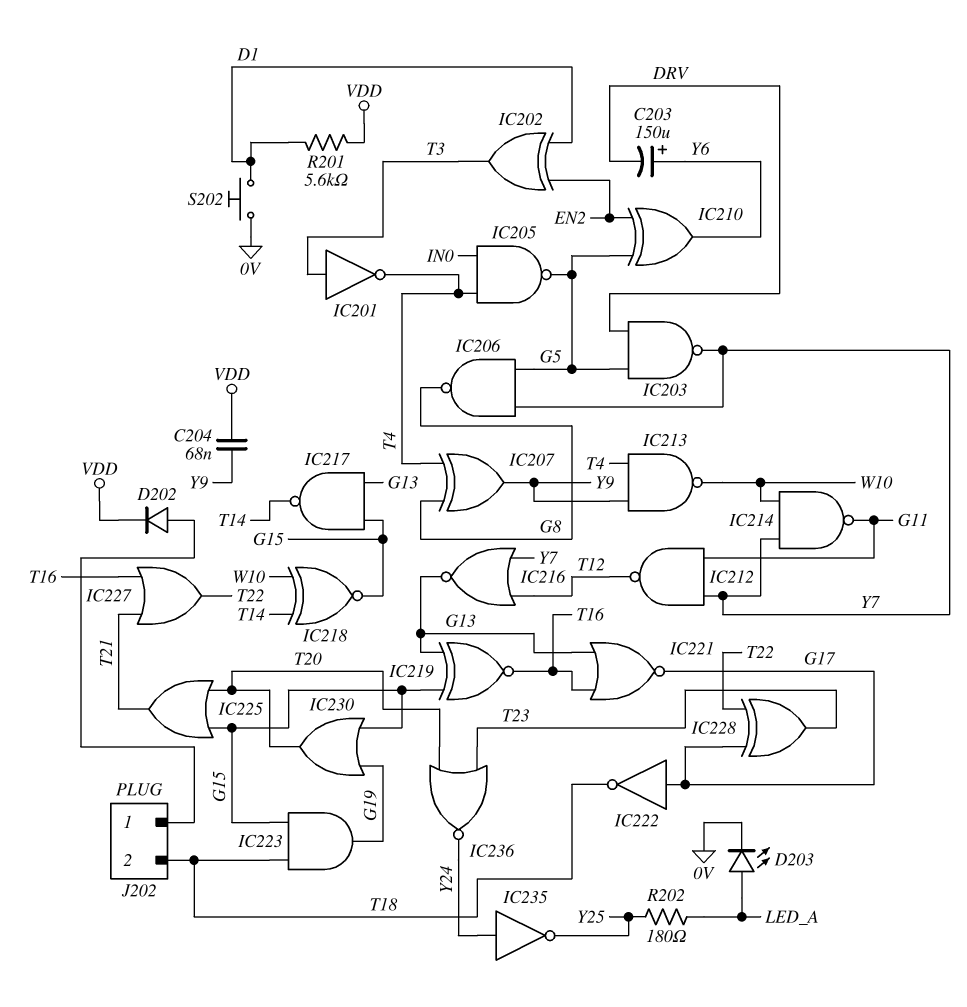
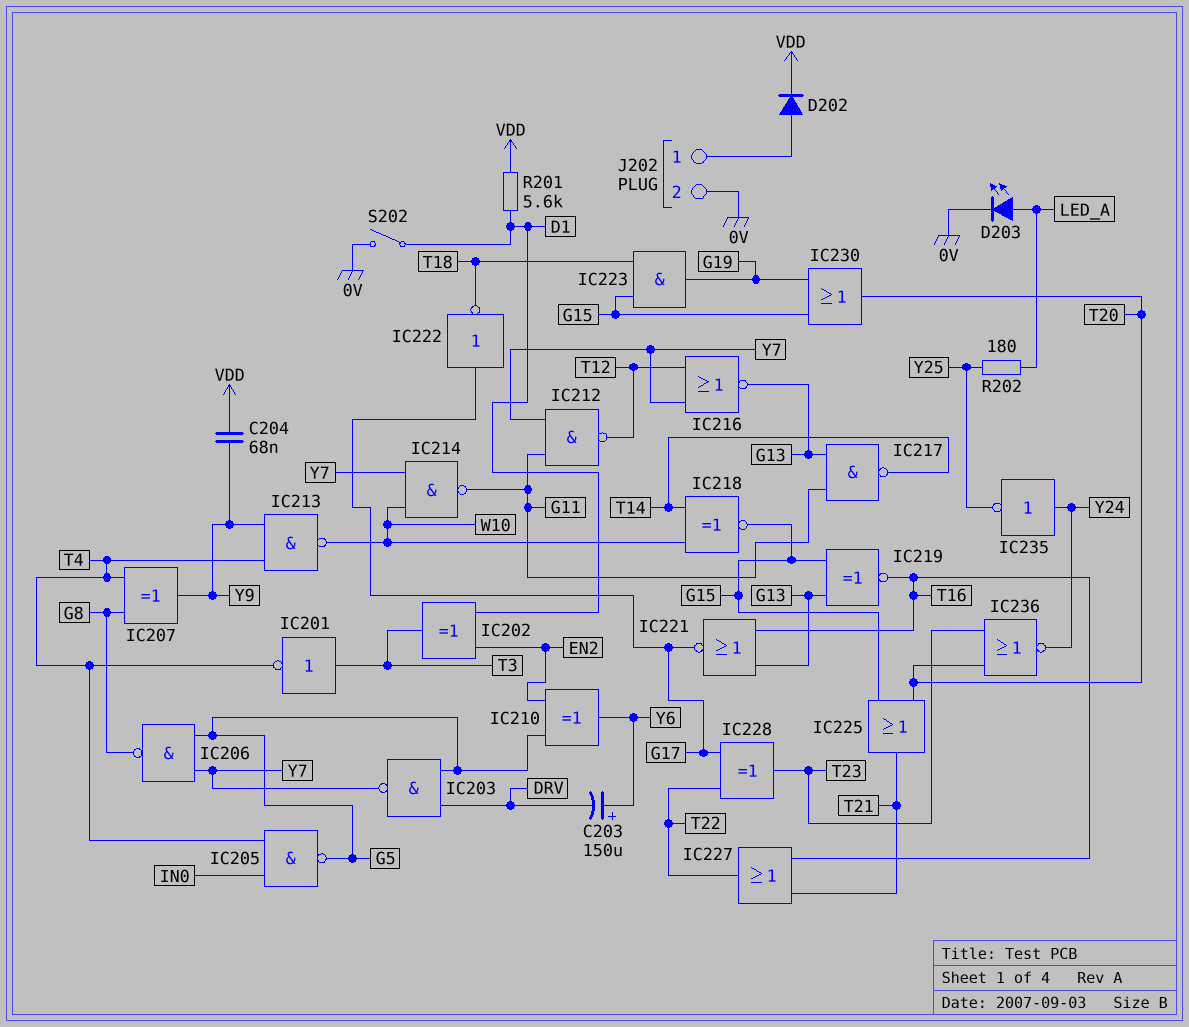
IC217: NAND (in G13, in G15, out T14) -> NAND (in G11, in G13, out T14)
J202 pin 2: T18 -> 0V
S202: button (0V, D1) -> switch (0V, D1)

